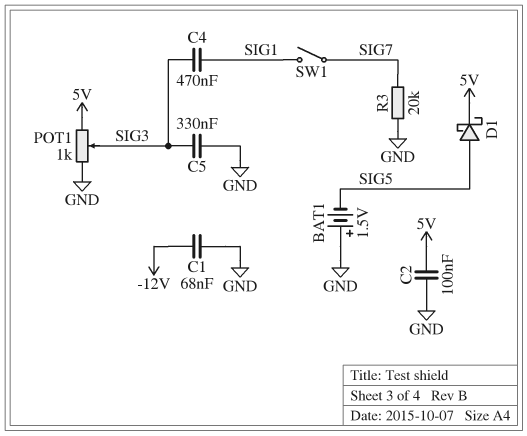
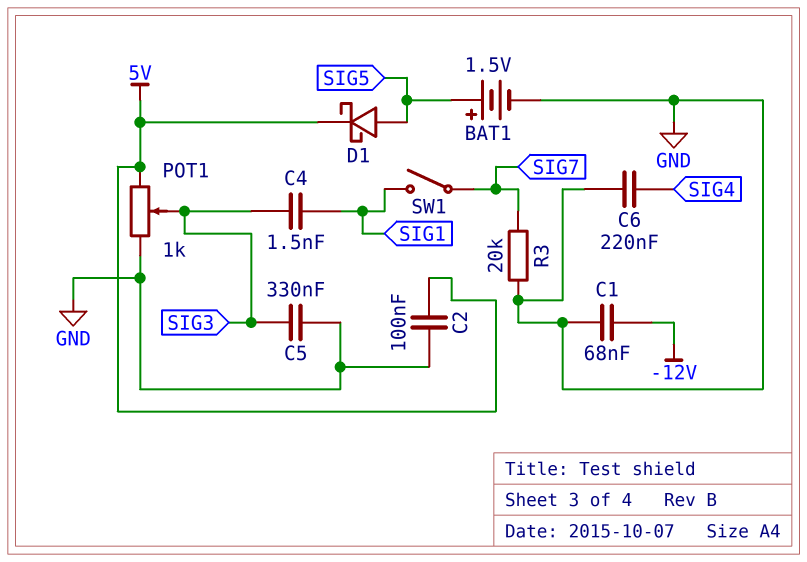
BAT1: 1.5V (plus GND, minus SIG5) -> 1.5V (plus SIG5, minus GND)
C4: 470nF (SIG1, SIG3) -> 1.5nF (SIG1, SIG3)
C6: none -> 220nF (GND, SIG4)

